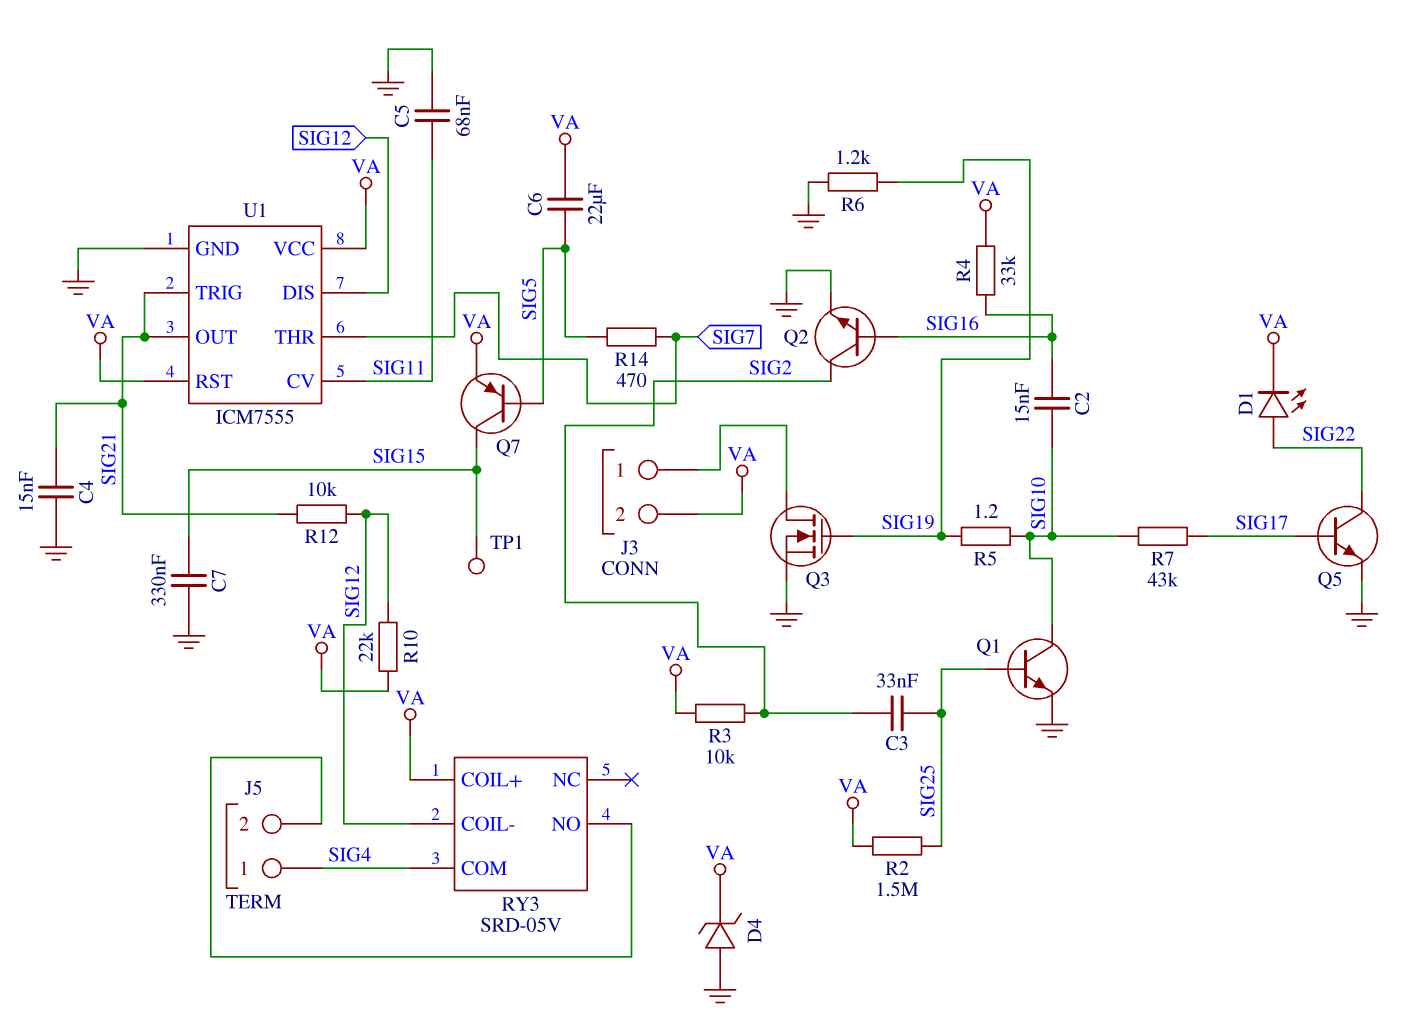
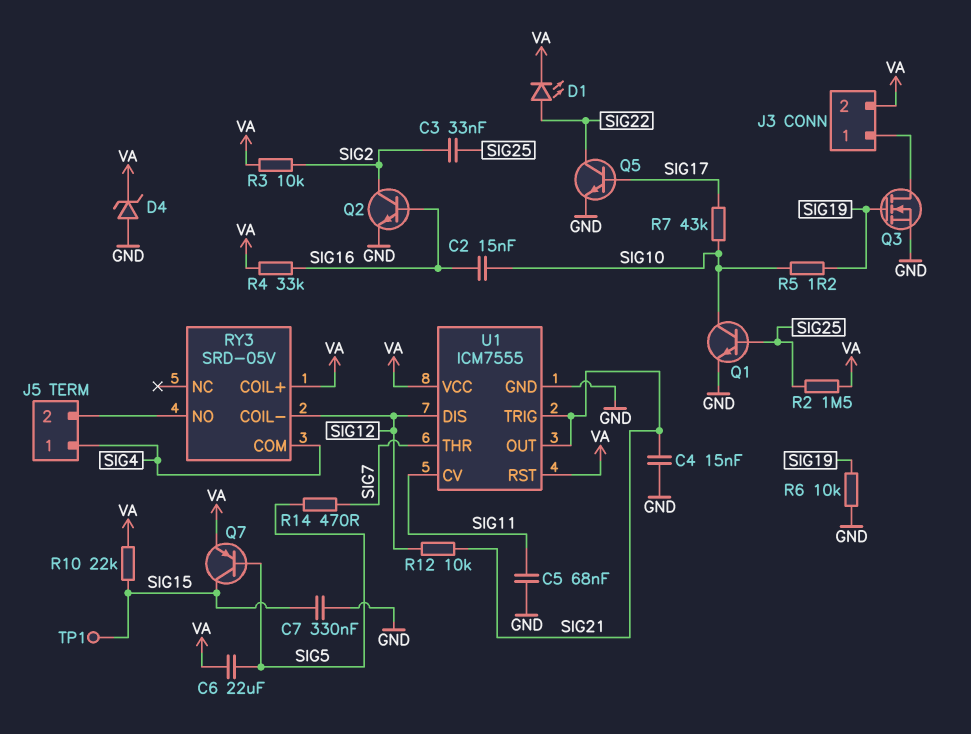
R6: 1.2k (GND, SIG19) -> 10k (GND, SIG19)
R10: 22k (SIG12, VA) -> 22k (SIG15, VA)

